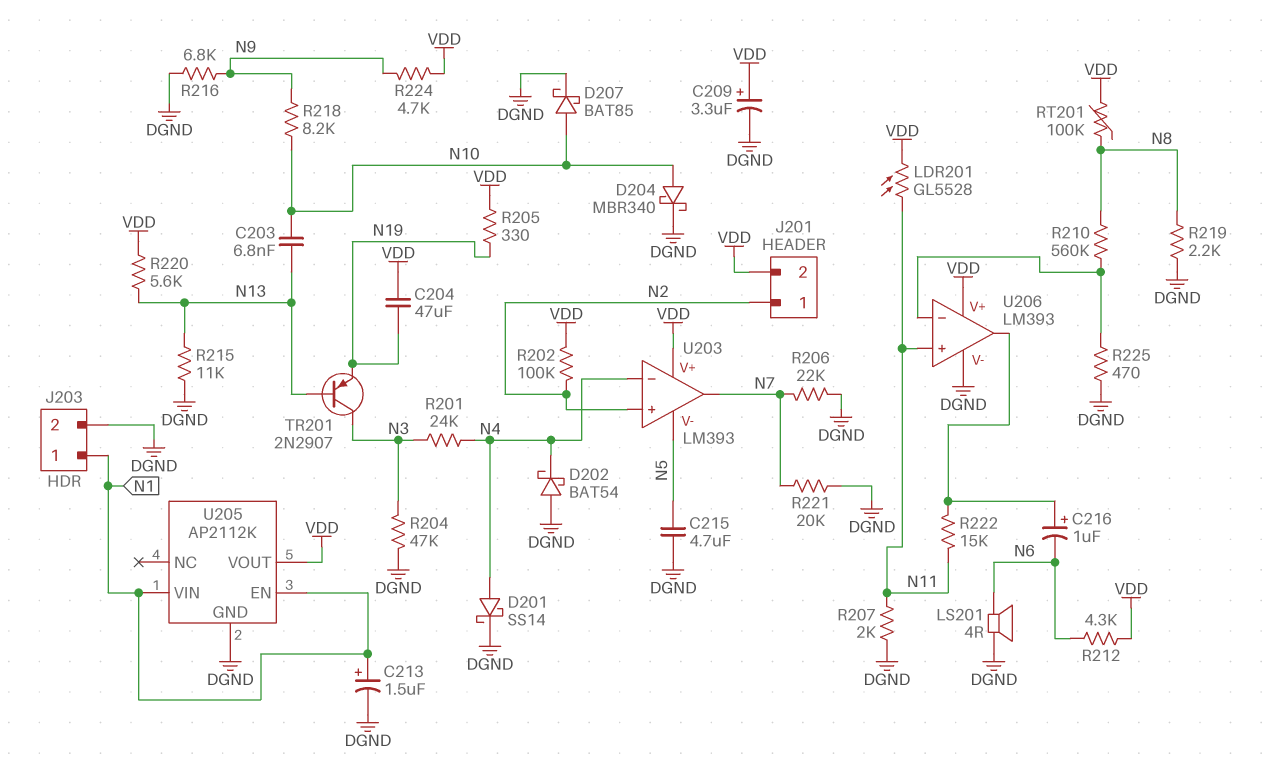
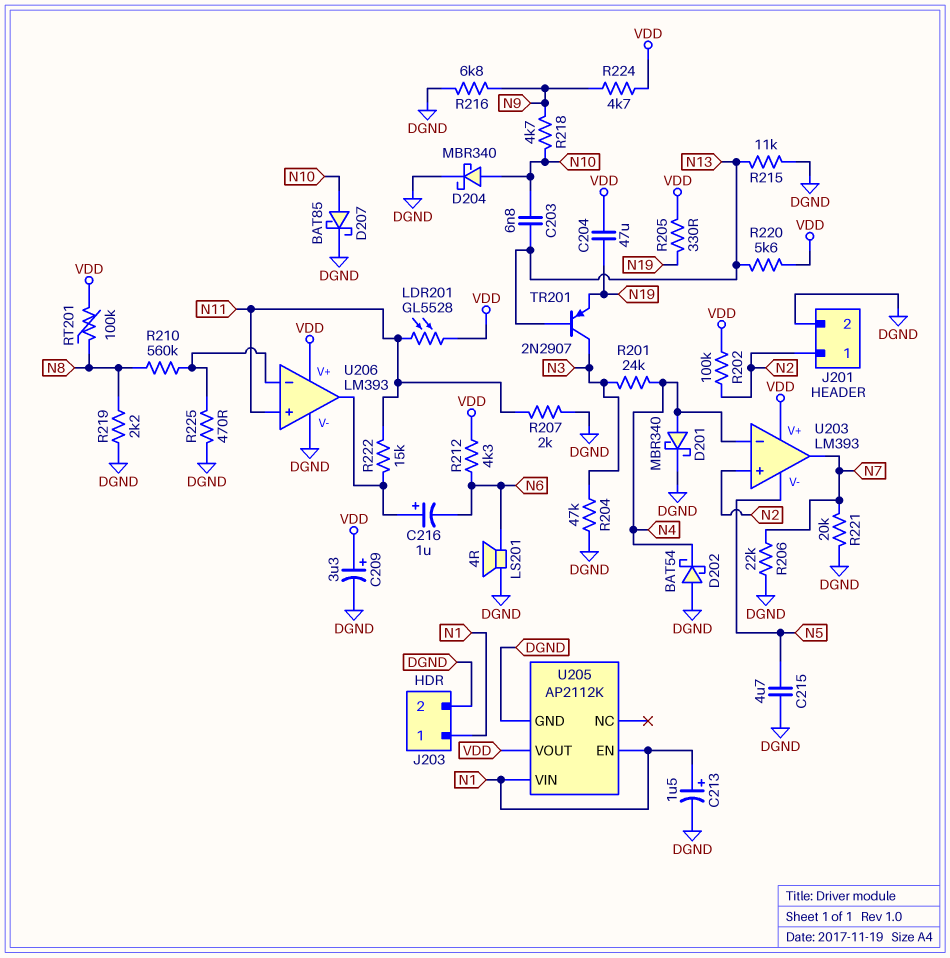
D201: schottky SS14 (A N4, K DGND) -> schottky MBR340 (A N4, K DGND)
J201 pin 2: VDD -> DGND
R218: 8.2k (N9, N10) -> 4.7k (N9, N10)

